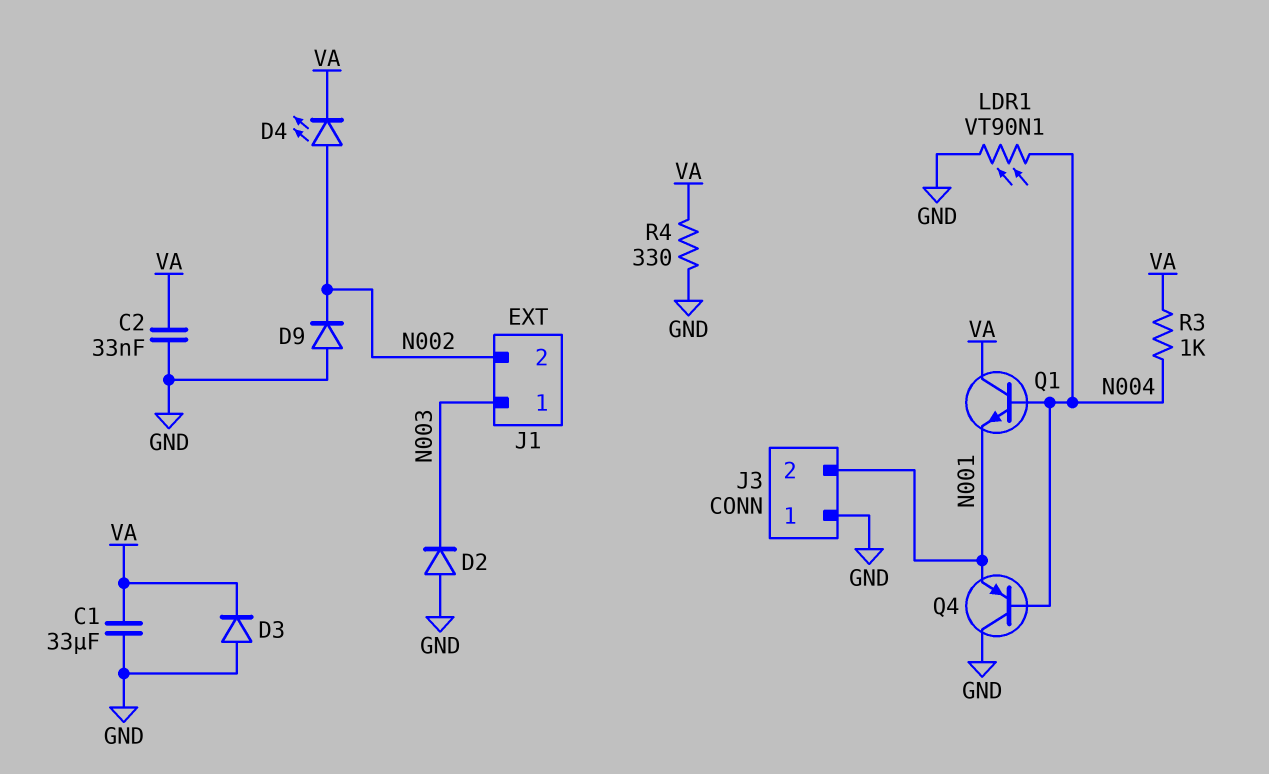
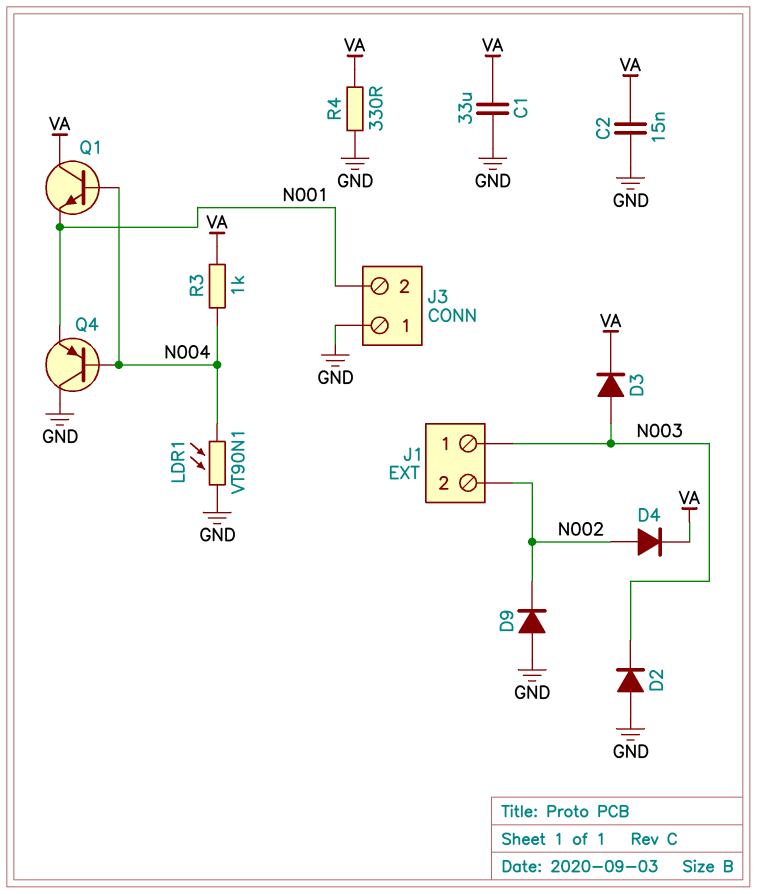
C2: 33nF (GND, VA) -> 15nF (GND, VA)
D3: diode (A GND, K VA) -> diode (A N003, K VA)
D4: LED (A N002, K VA) -> diode (A N002, K VA)

